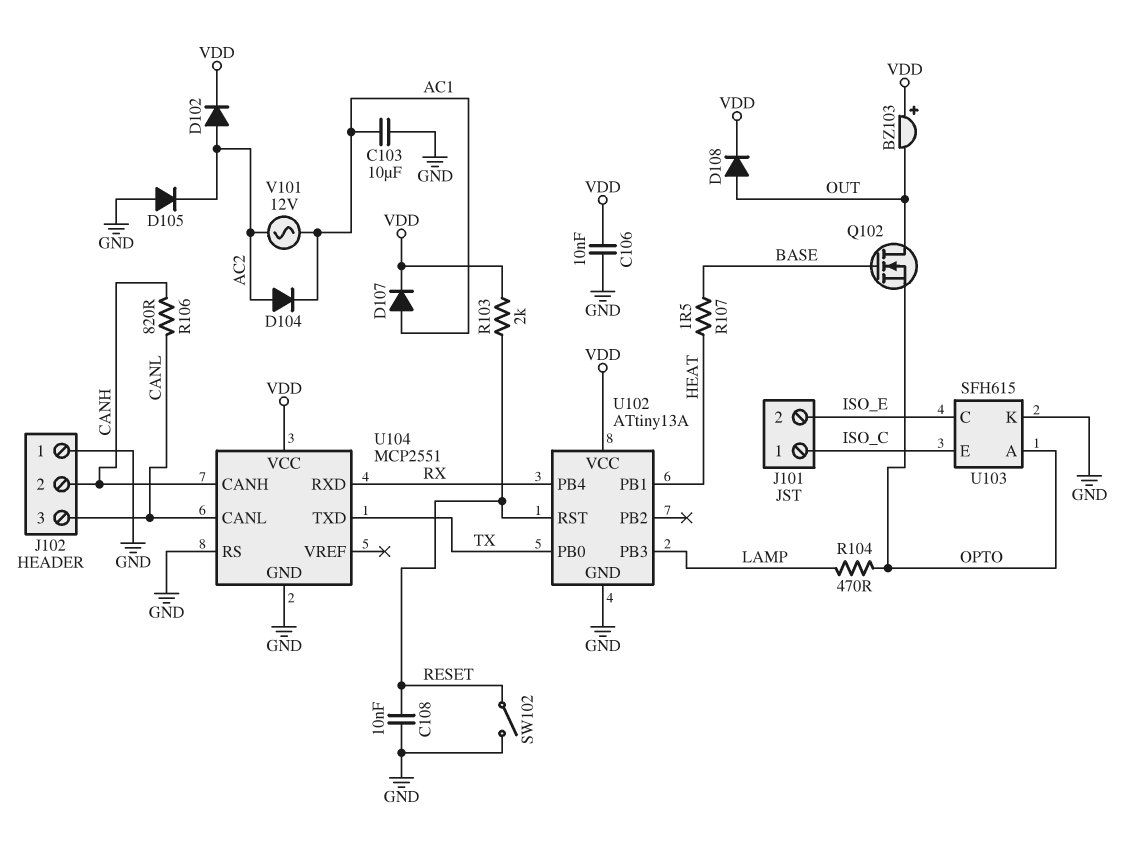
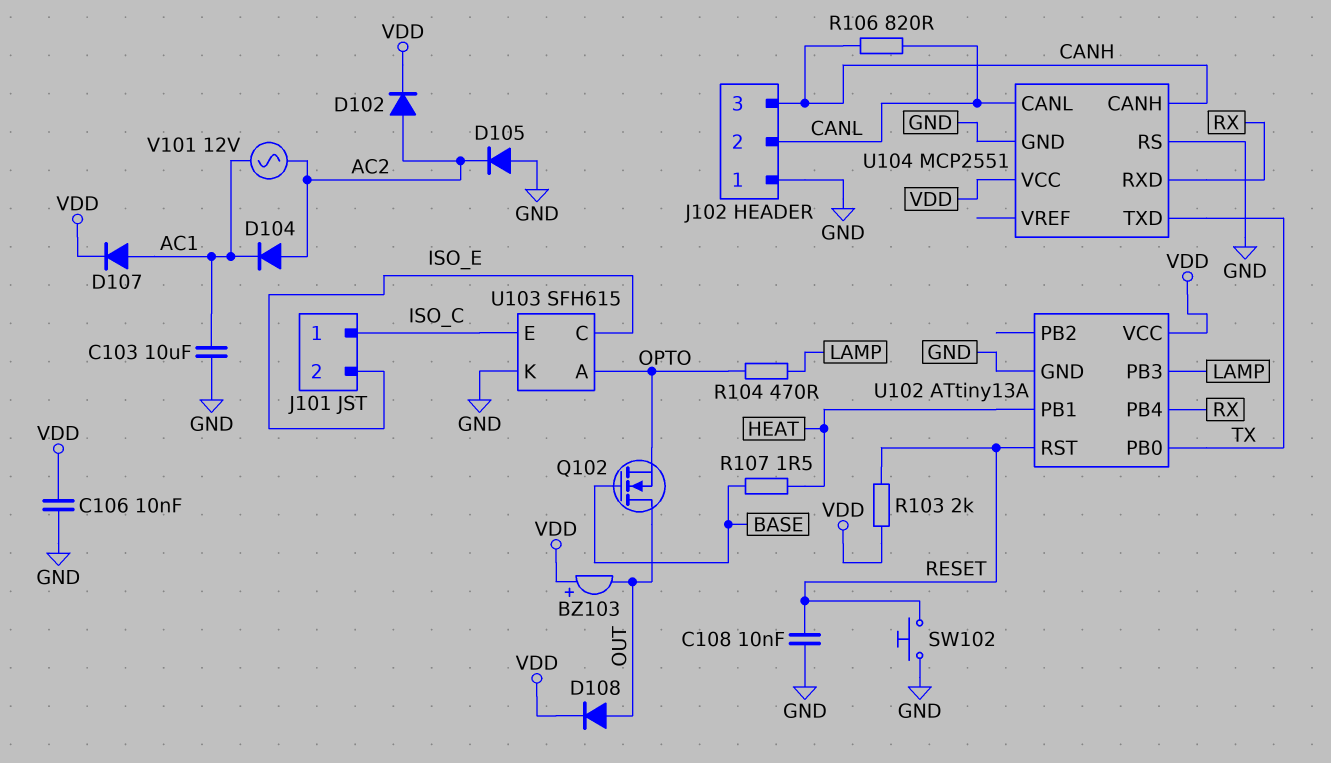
J102 pin 2: CANH -> CANL
J102 pin 3: CANL -> CANH
SW102: switch (GND, RESET) -> button (GND, RESET)

